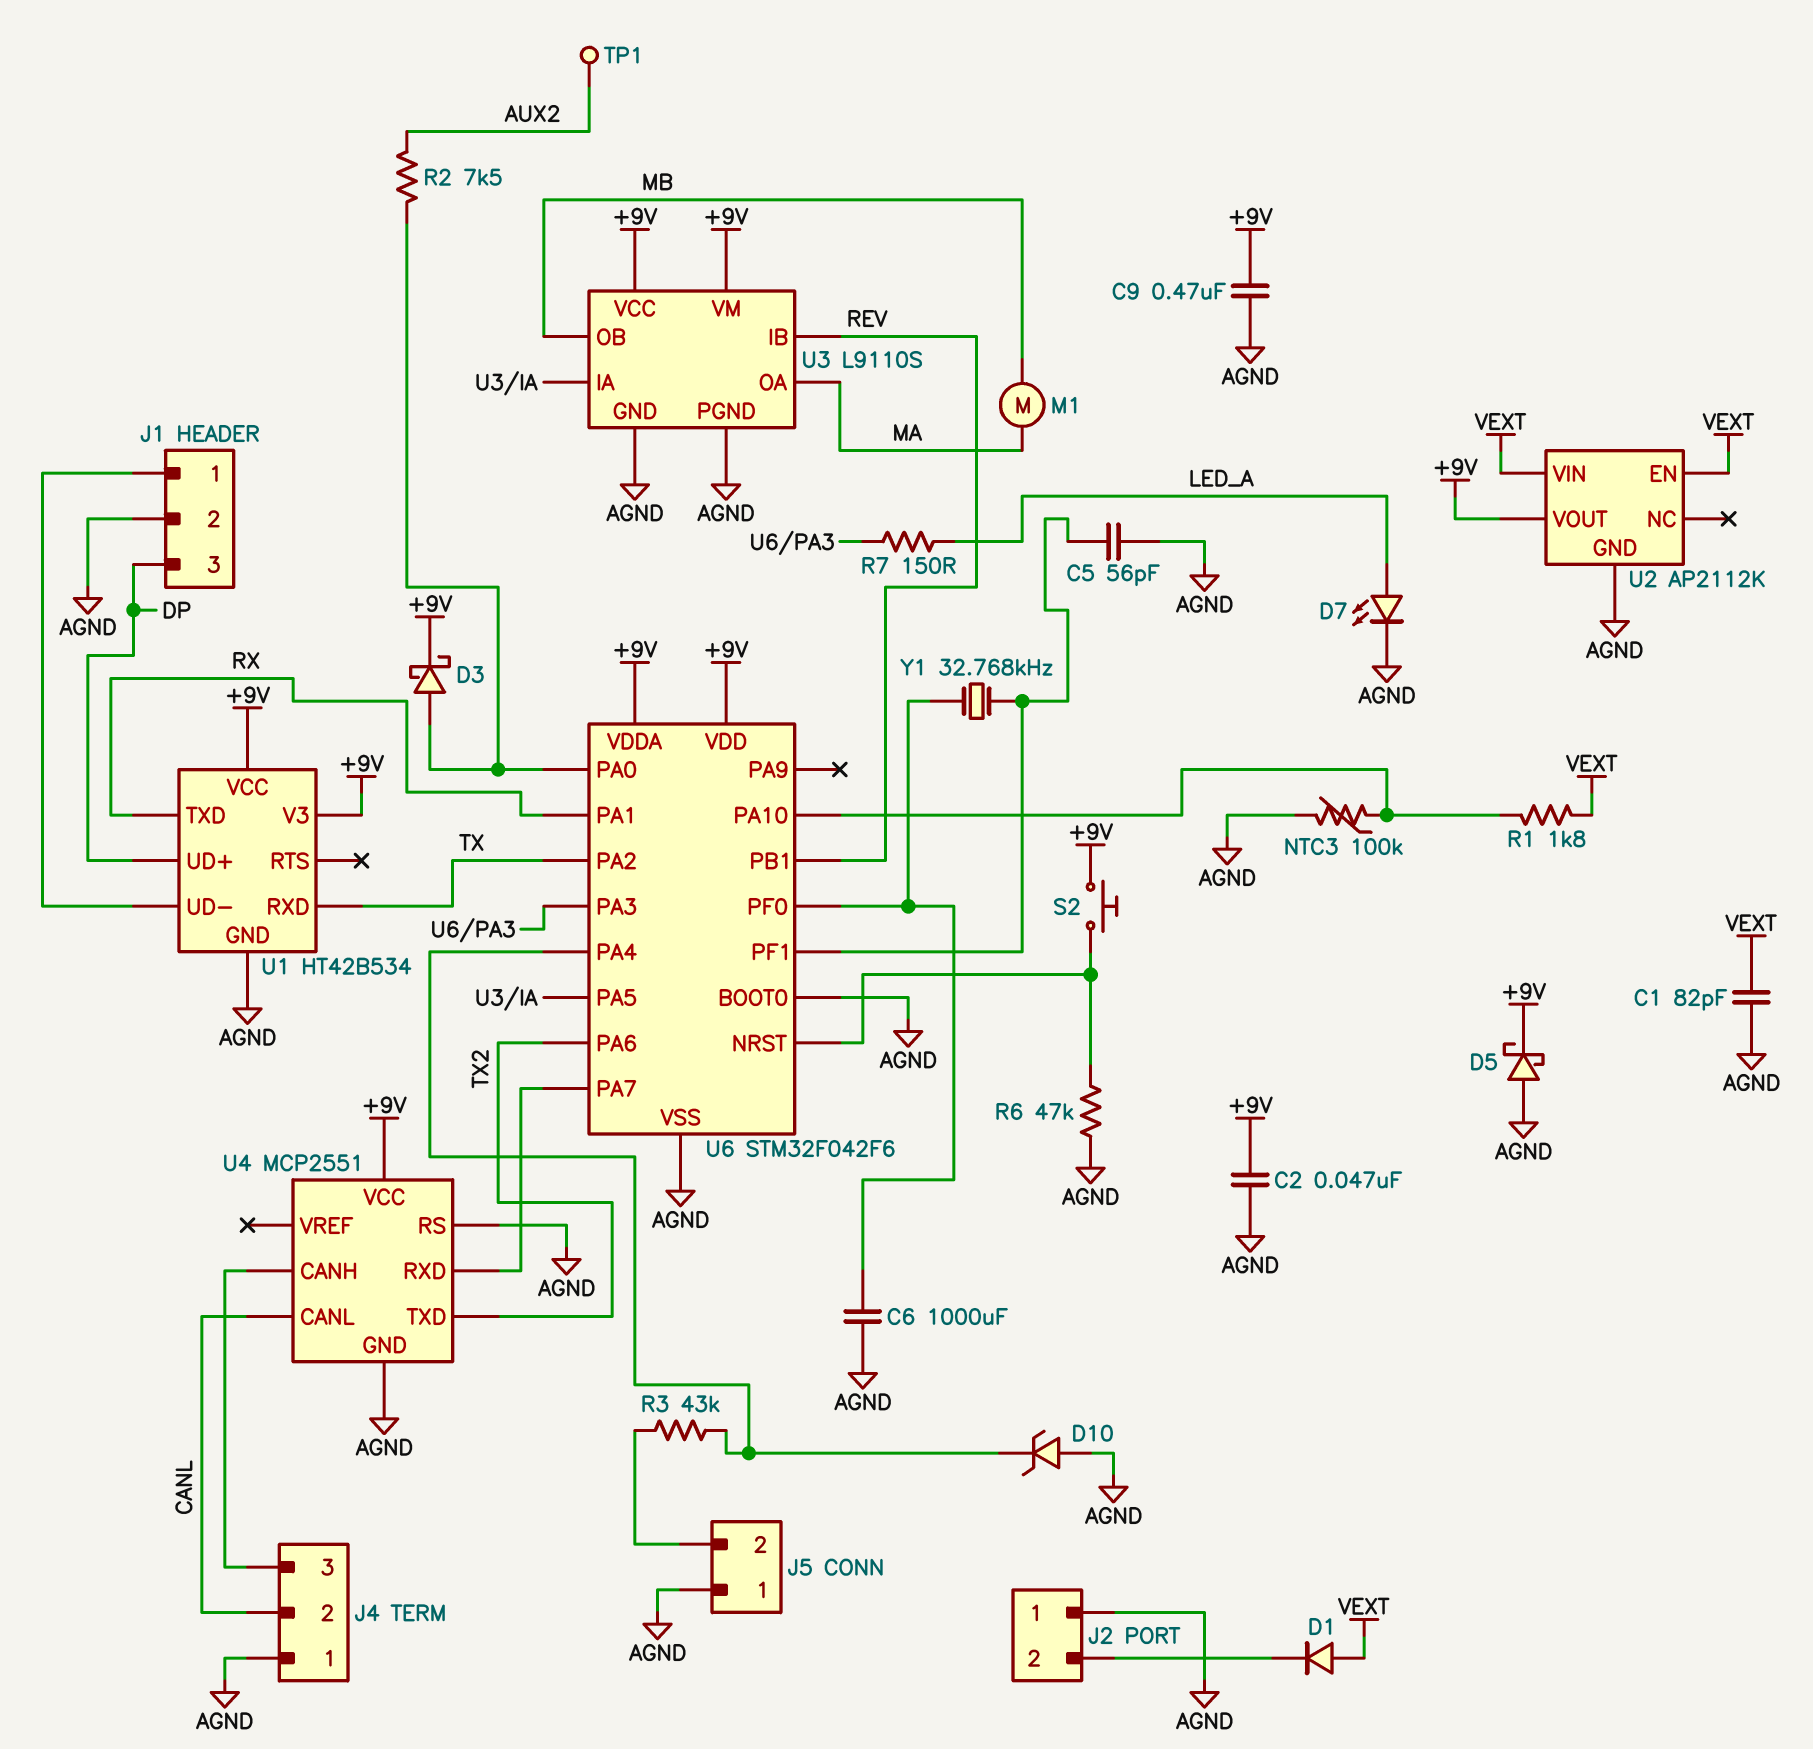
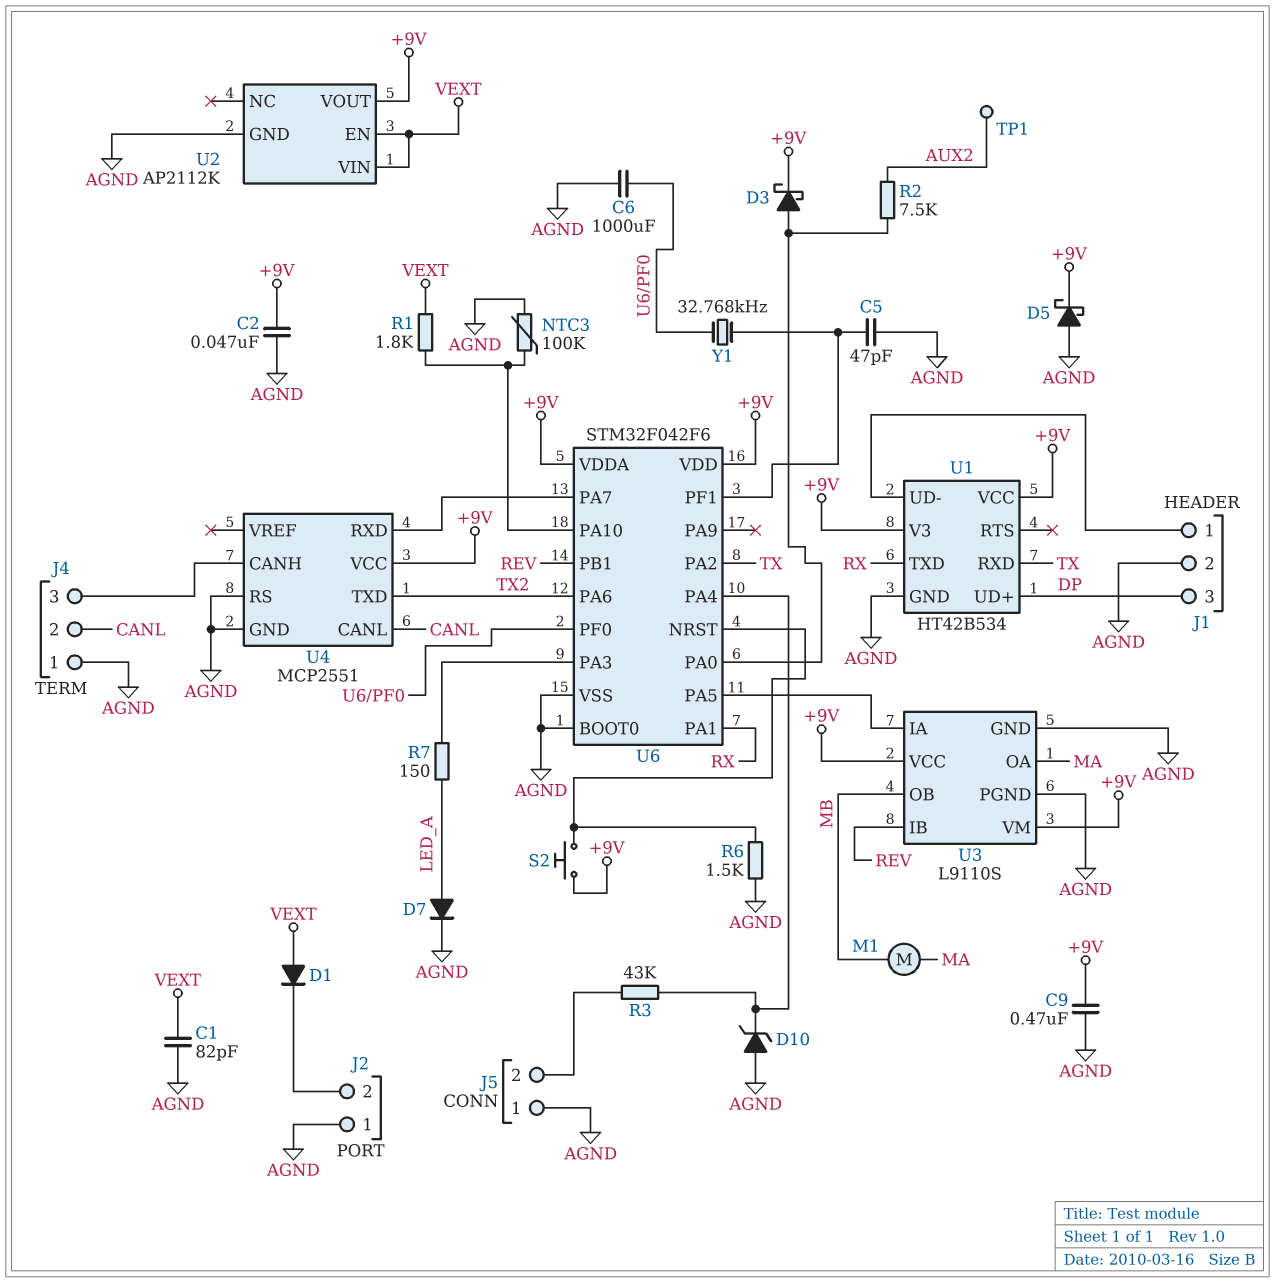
C5: 56pF (AGND, U6/PF1) -> 47pF (AGND, U6/PF1)
D7: LED (A LED_A, K AGND) -> diode (A LED_A, K AGND)
R6: 47k (AGND, U6/NRST) -> 1.5k (AGND, U6/NRST)

